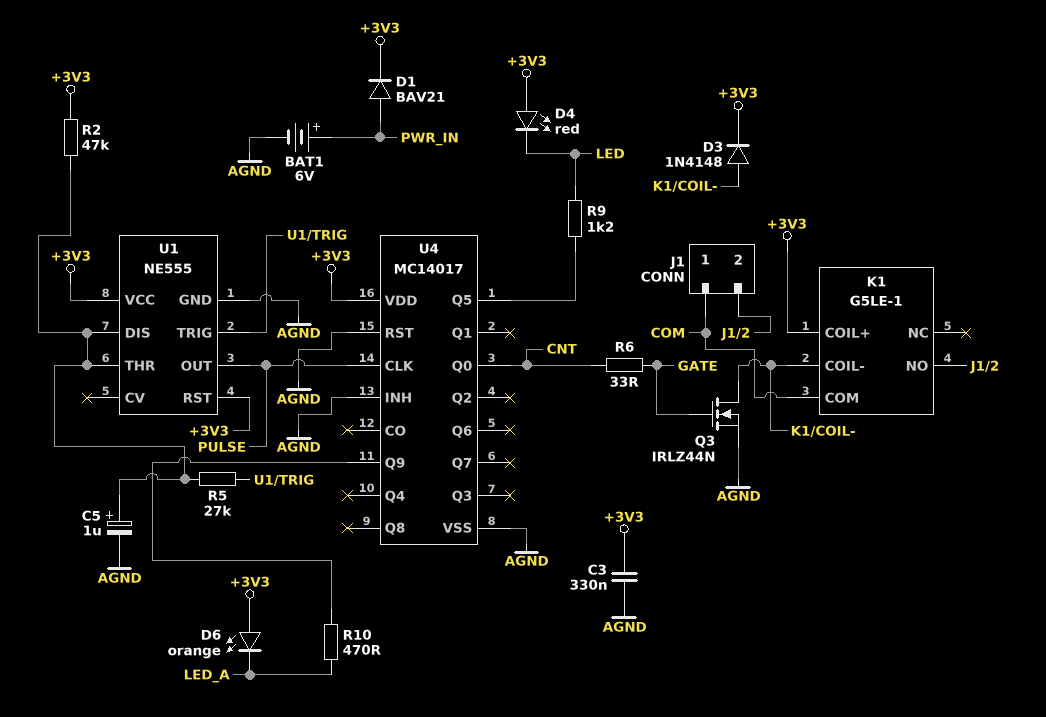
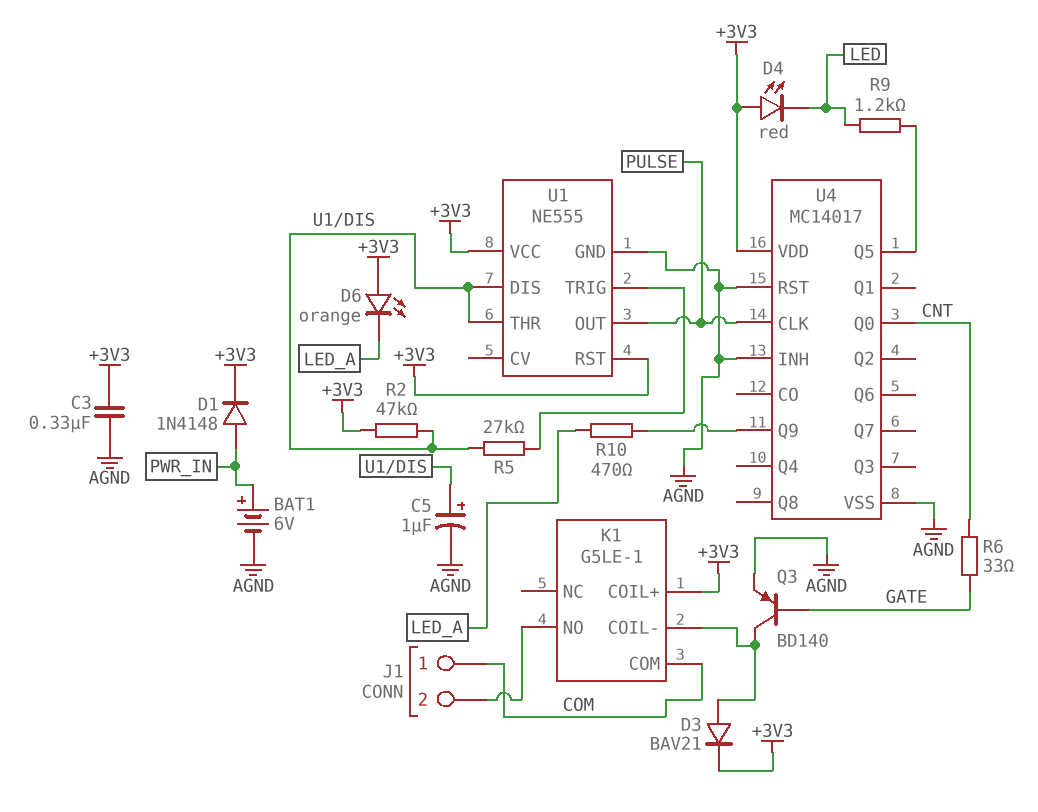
D1: diode BAV21 (A PWR_IN, K +3V3) -> diode 1N4148 (A PWR_IN, K +3V3)
D3: diode 1N4148 (A K1/COIL-, K +3V3) -> diode BAV21 (A K1/COIL-, K +3V3)
Q3: NMOS IRLZ44N (G GATE, D K1/COIL-, S AGND) -> PNP BD140 (B GATE, C K1/COIL-, E AGND)

